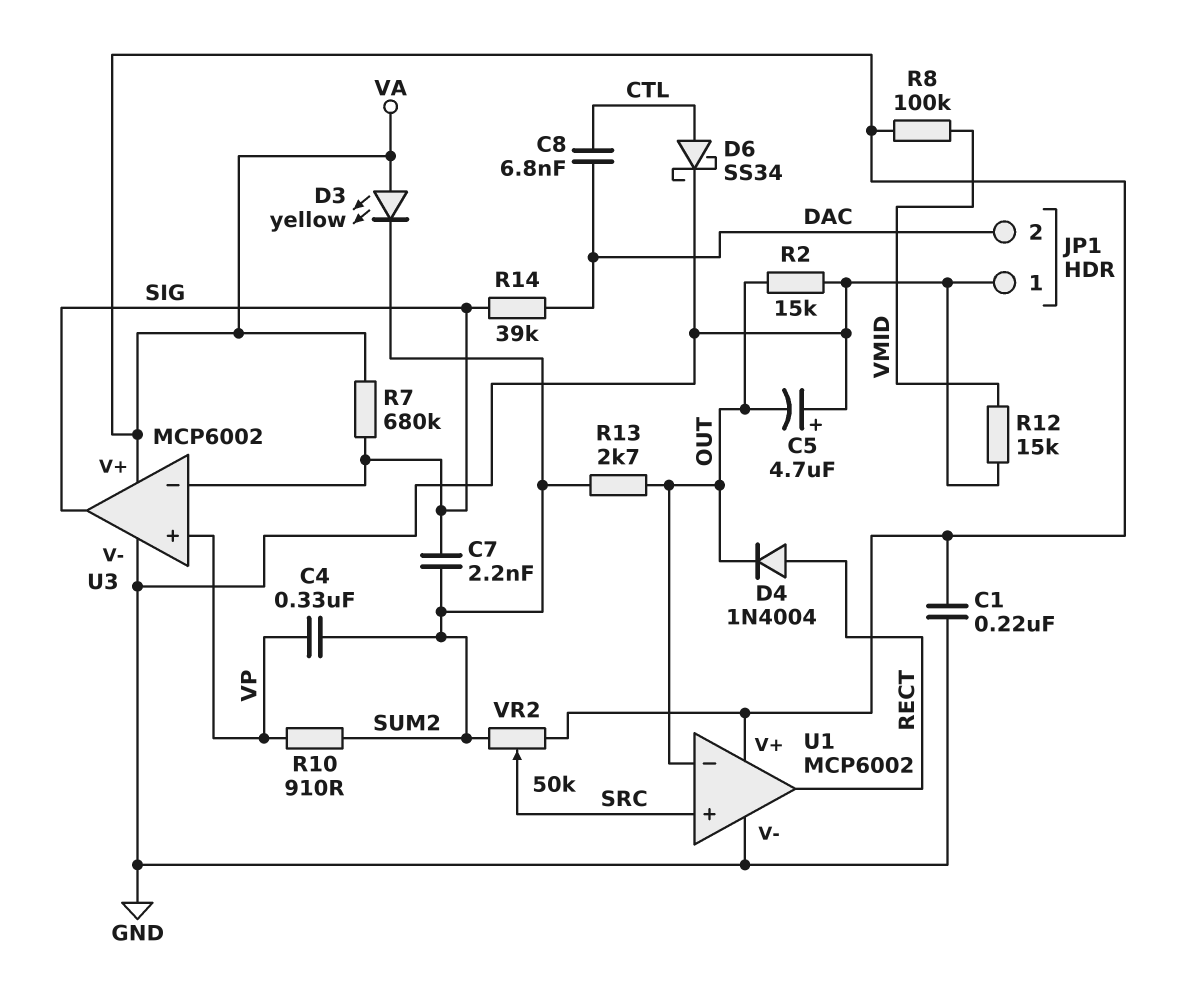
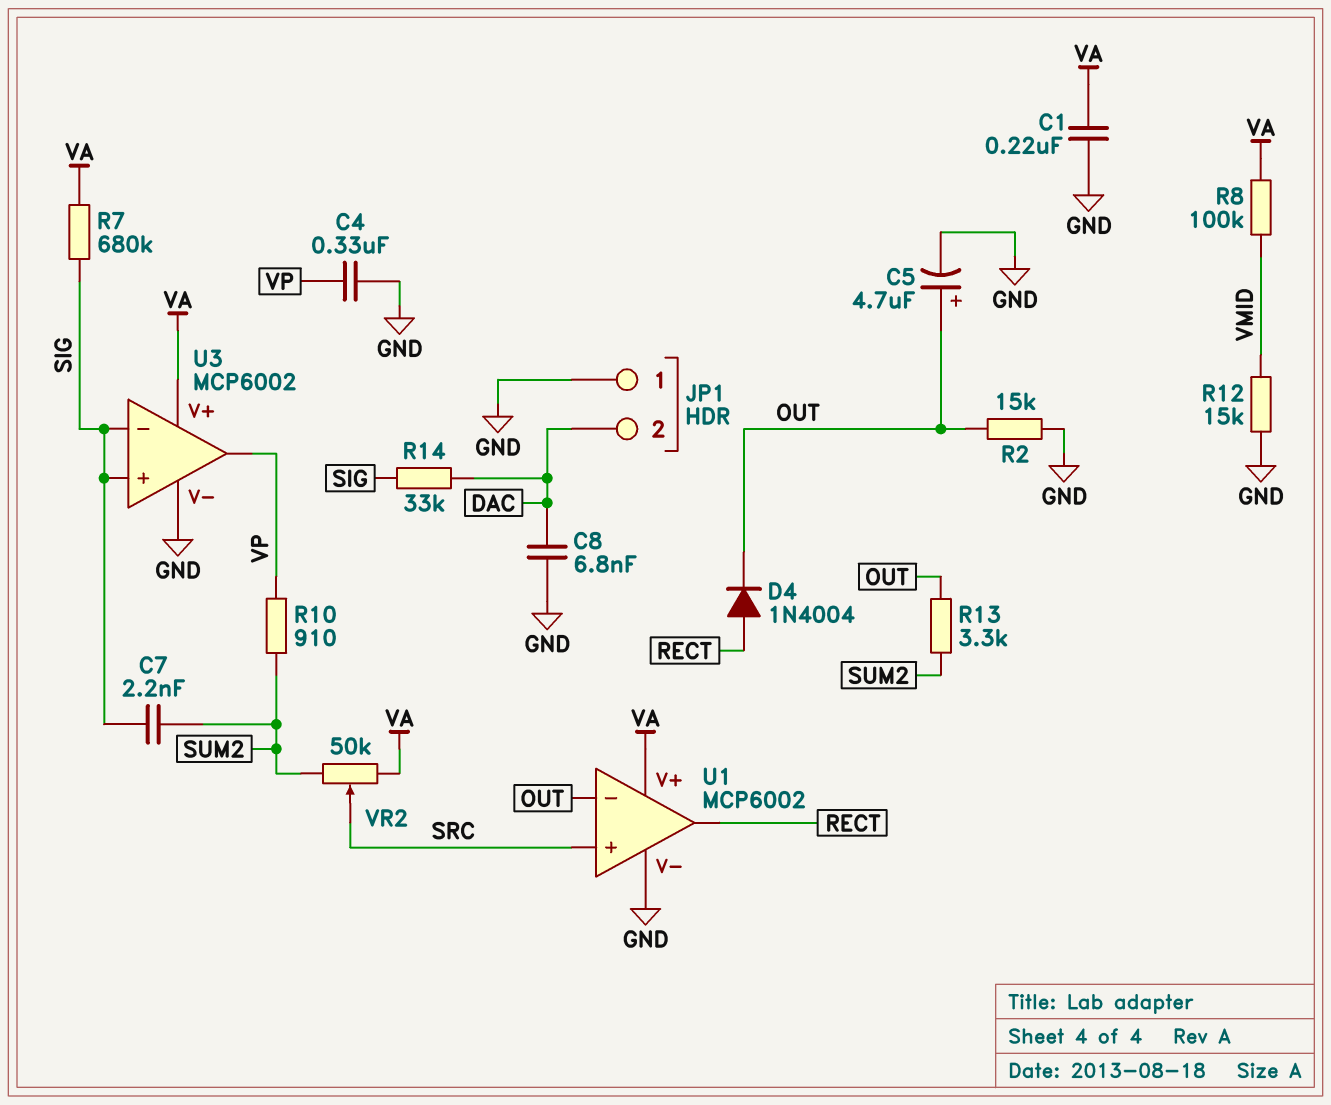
C4: 330nF (SUM2, VP) -> 330nF (GND, VP)
C5: 4.7uF (plus GND, minus OUT) -> 4.7uF (plus OUT, minus GND)
C8: 6.8nF (CTL, DAC) -> 6.8nF (DAC, GND)
D3: LED yellow (A VA, K SUM2) -> none
D6: schottky SS34 (A CTL, K GND) -> none
R13: 2.7k (OUT, SUM2) -> 3.3k (OUT, SUM2)
R14: 39k (DAC, SIG) -> 33k (DAC, SIG)
U3 pin in+: VP -> SIG
U3 pin out: SIG -> VP

